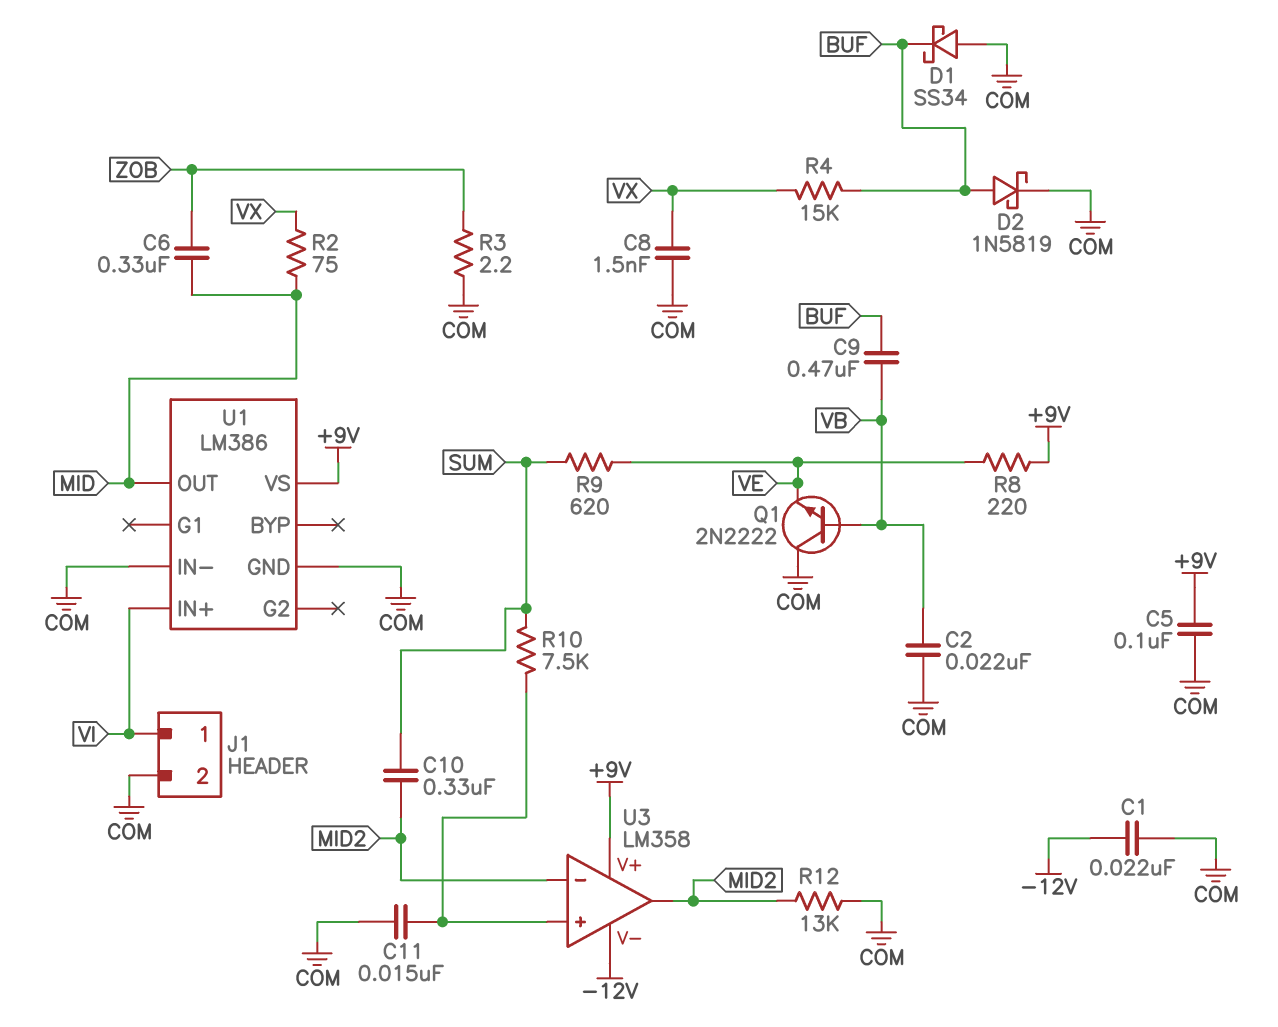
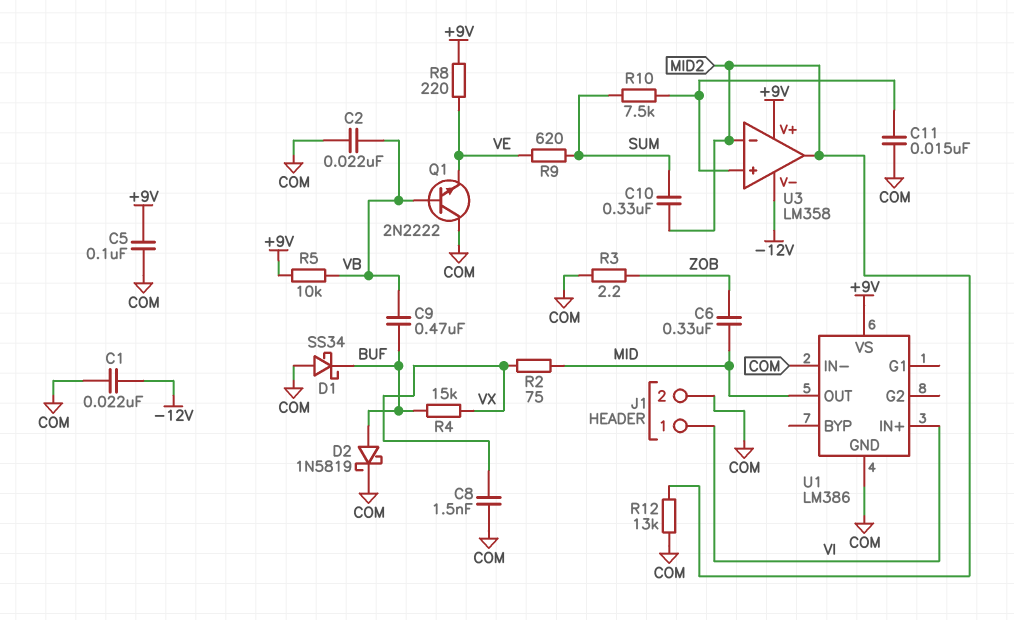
R5: none -> 10k (+9V, VB)

